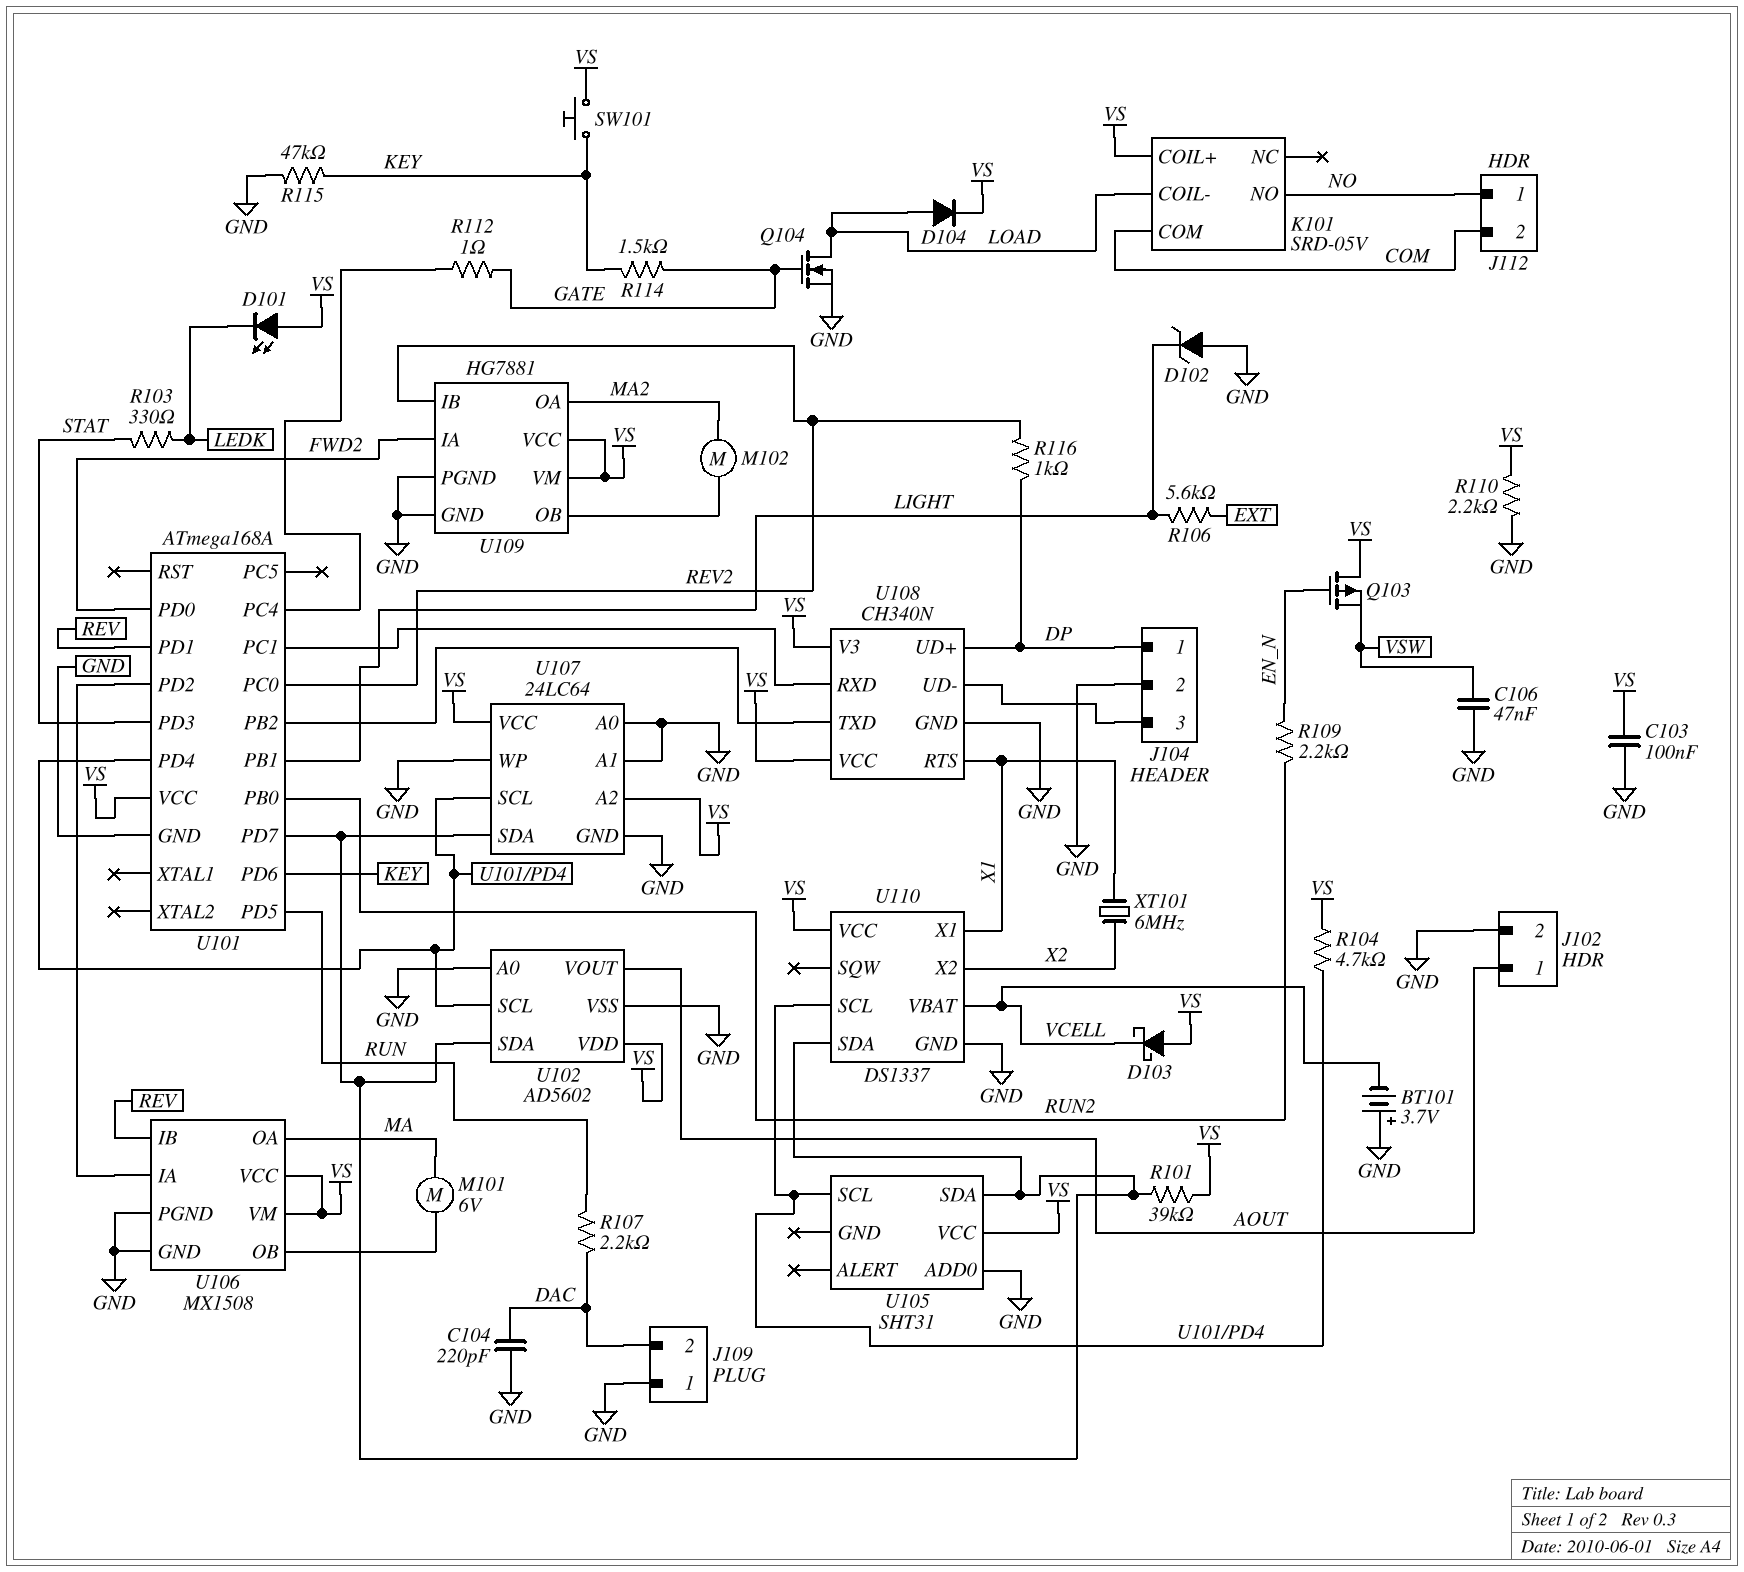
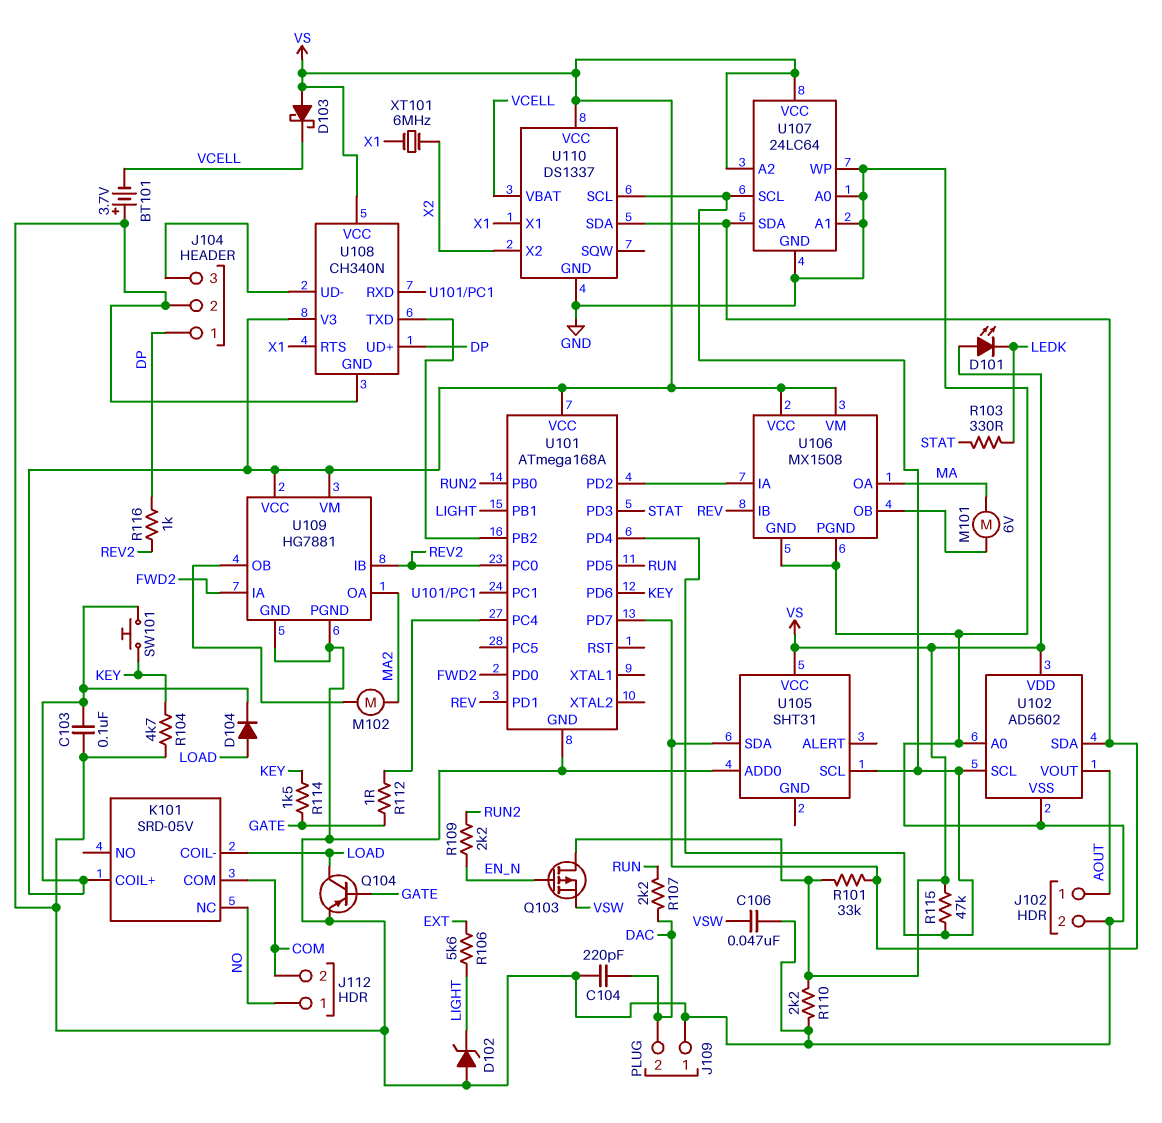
K101 pin NC: none -> NO
K101 pin NO: NO -> none
Q104: NMOS (G GATE, D LOAD, S GND) -> PNP (B GATE, C LOAD, E GND)
R101: 39k (U101/PD7, VS) -> 33k (U101/PD7, VS)
R104: 4.7k (U101/PD4, VS) -> 4.7k (GND, KEY)
R115: 47k (GND, KEY) -> 47k (U101/PD4, VS)

